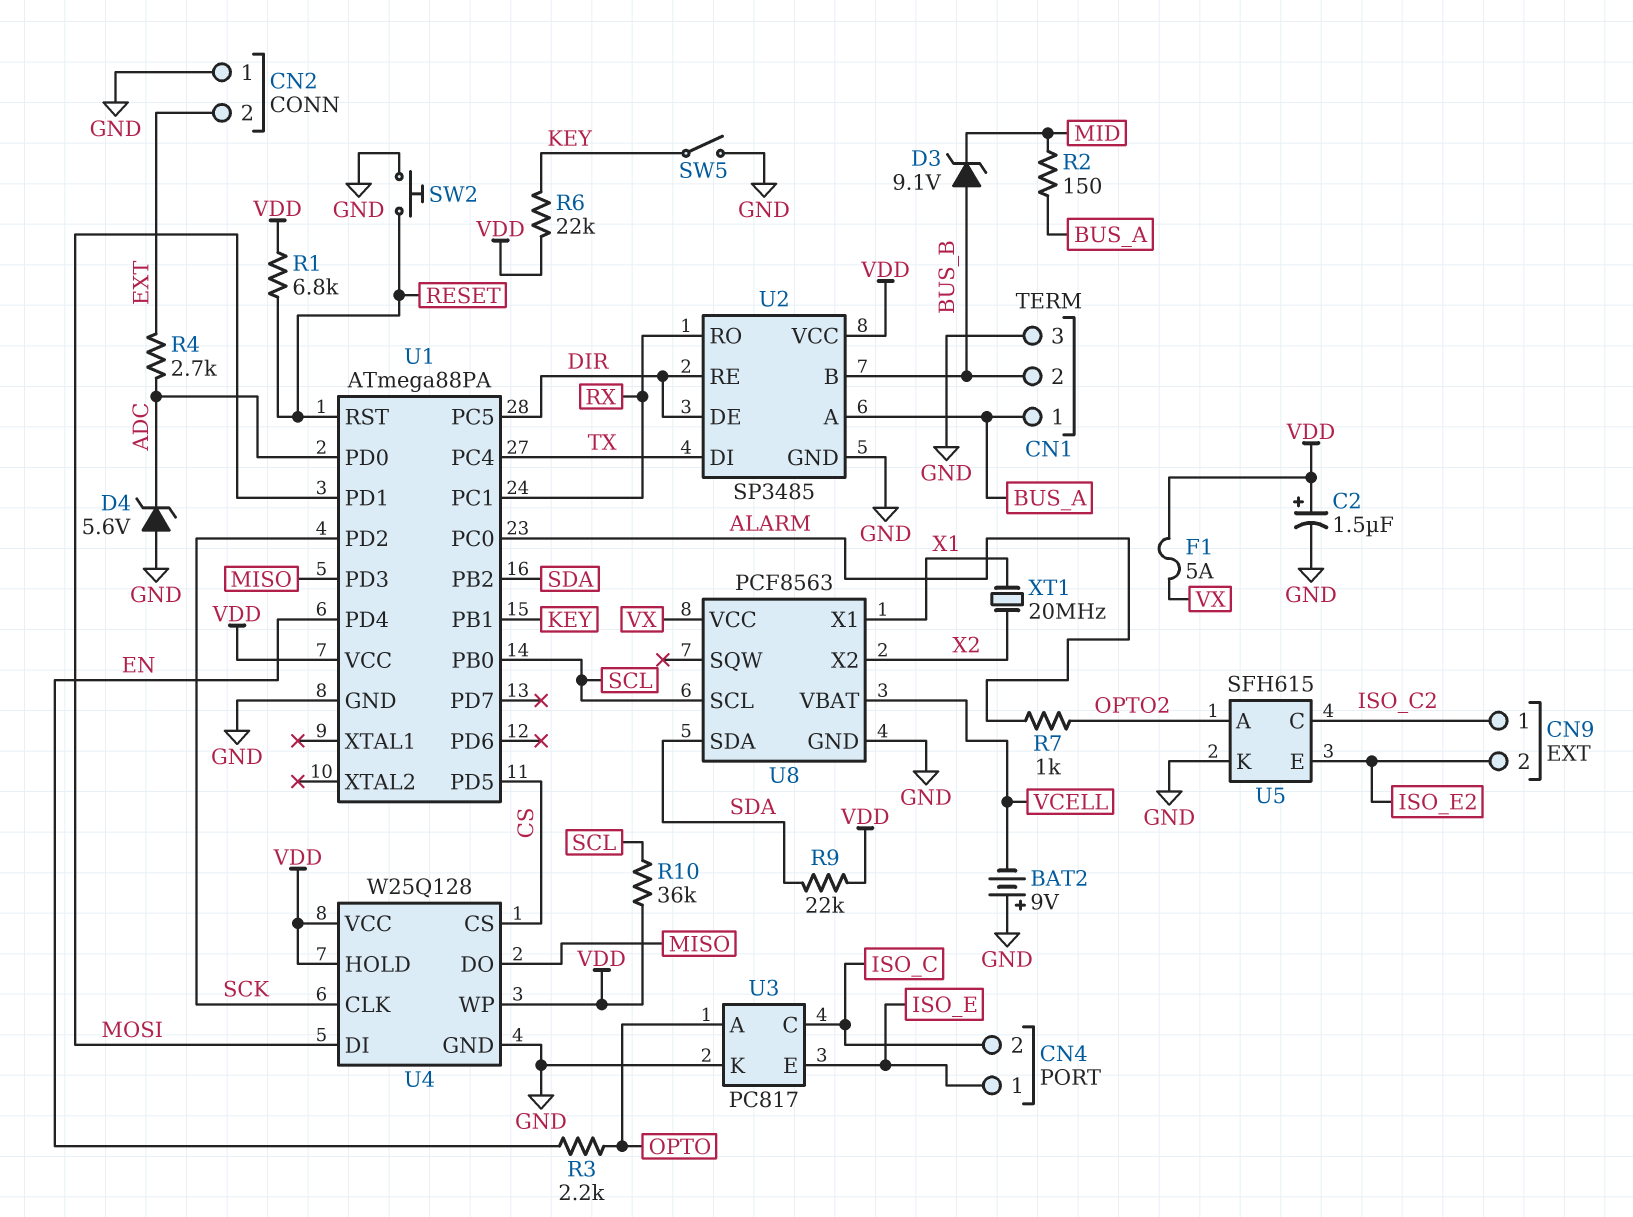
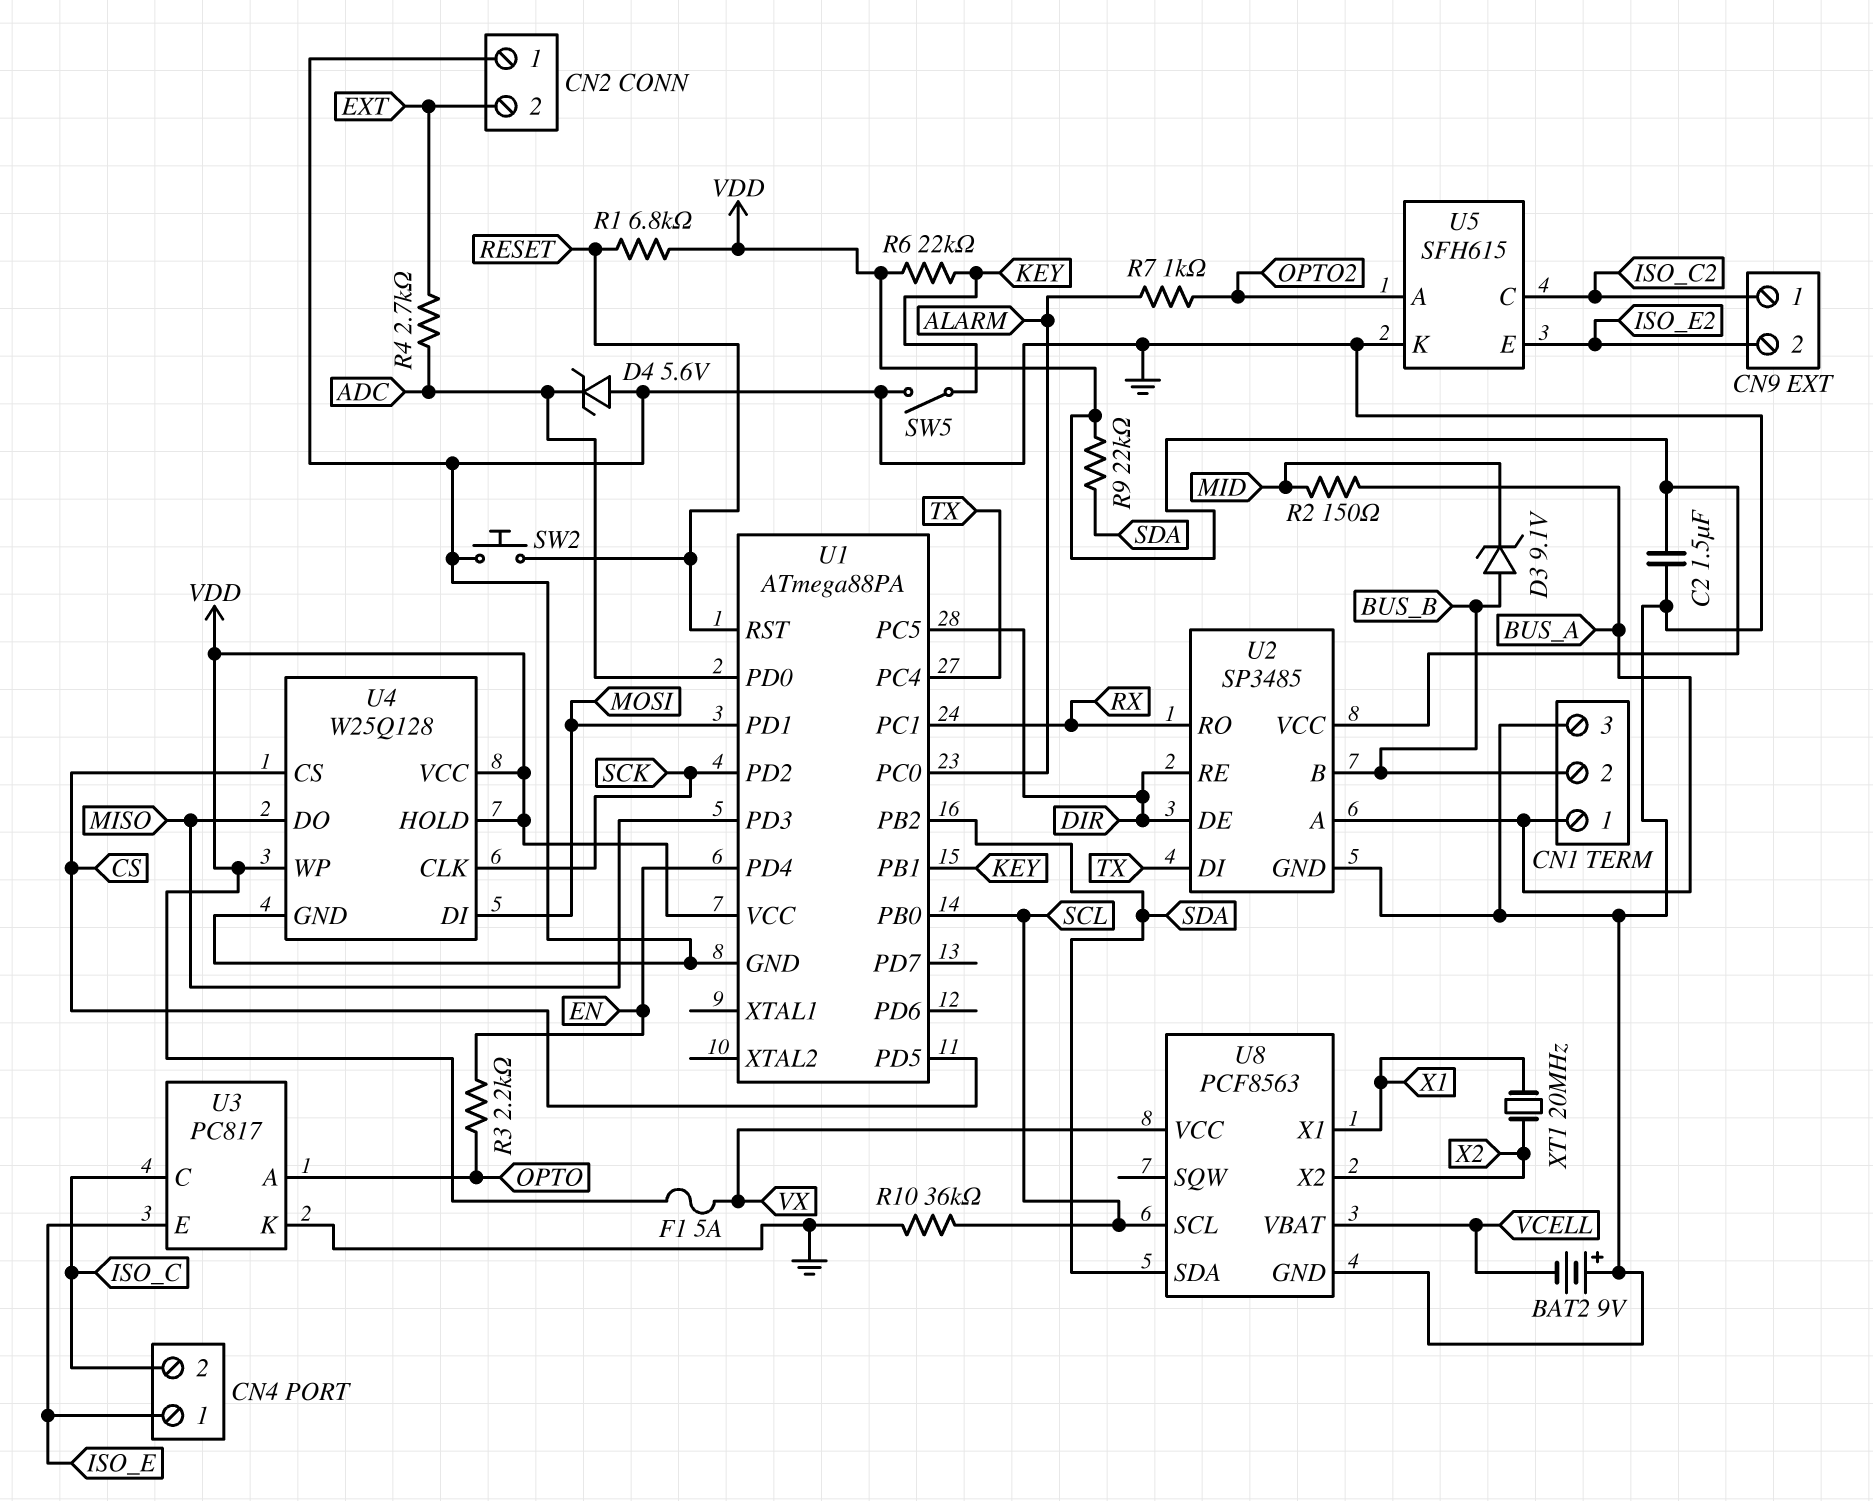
C2: 1.5uF (plus VDD, minus GND) -> 1.5uF (GND, VDD)
R10: 36k (SCL, VDD) -> 36k (GND, SCL)

